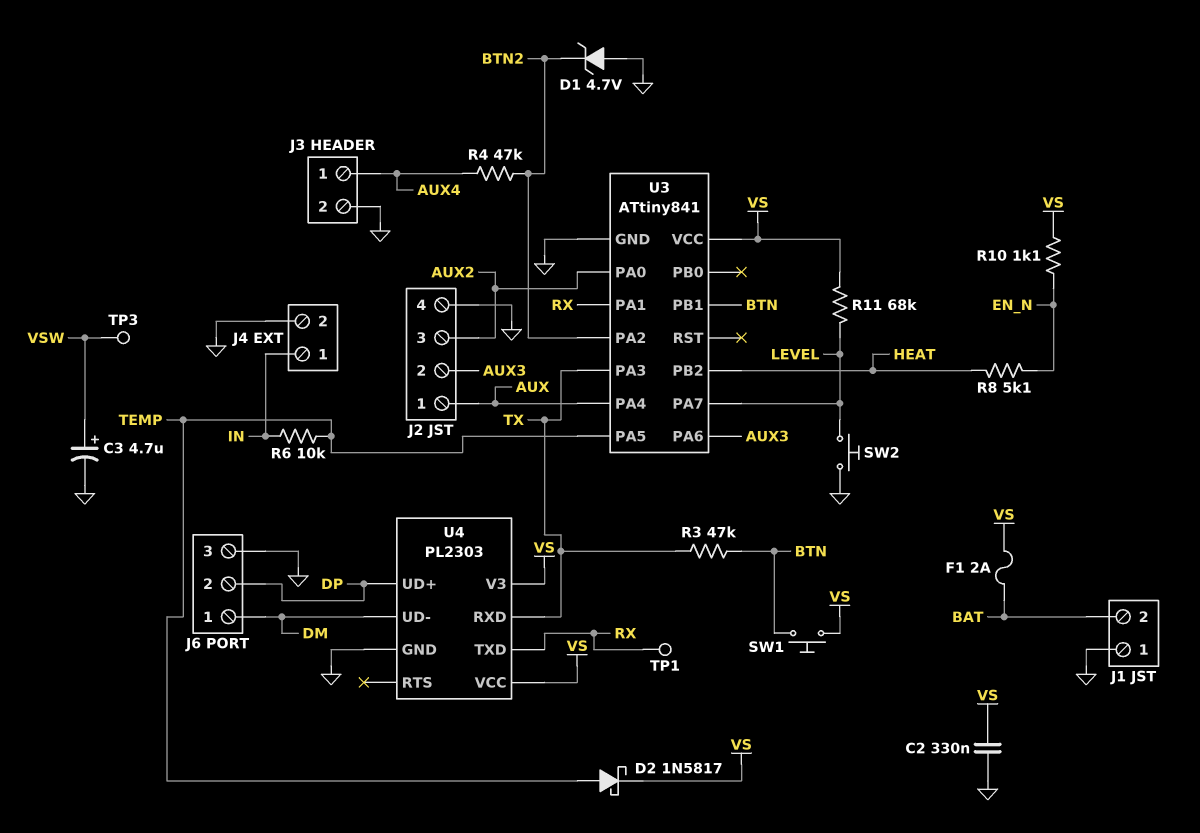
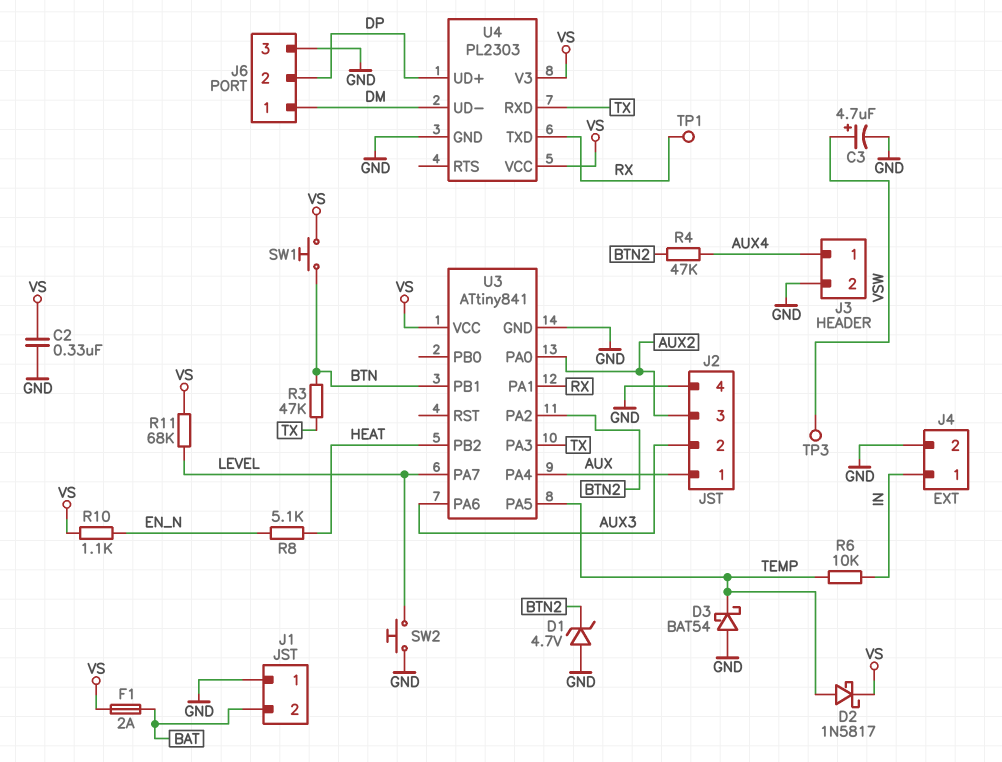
D3: none -> schottky BAT54 (A GND, K TEMP)

